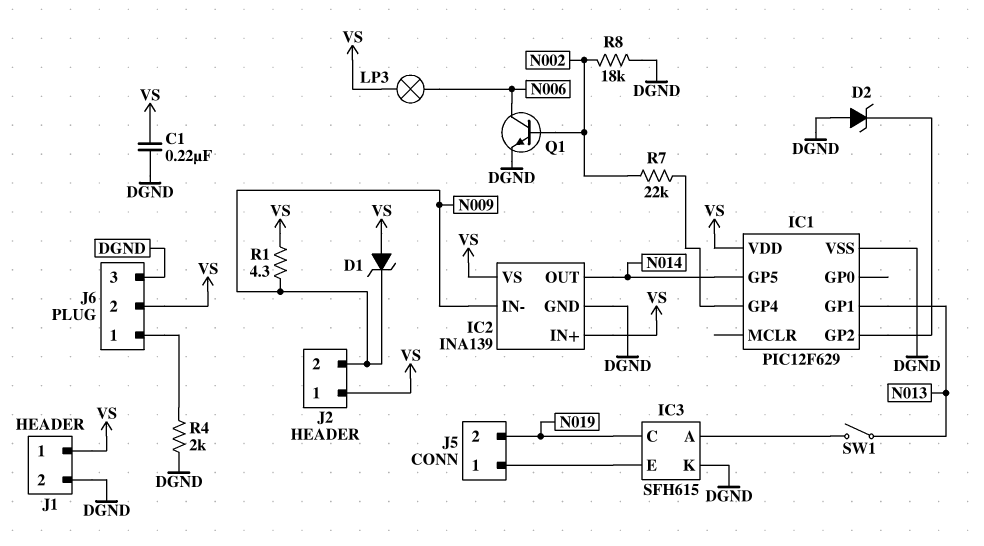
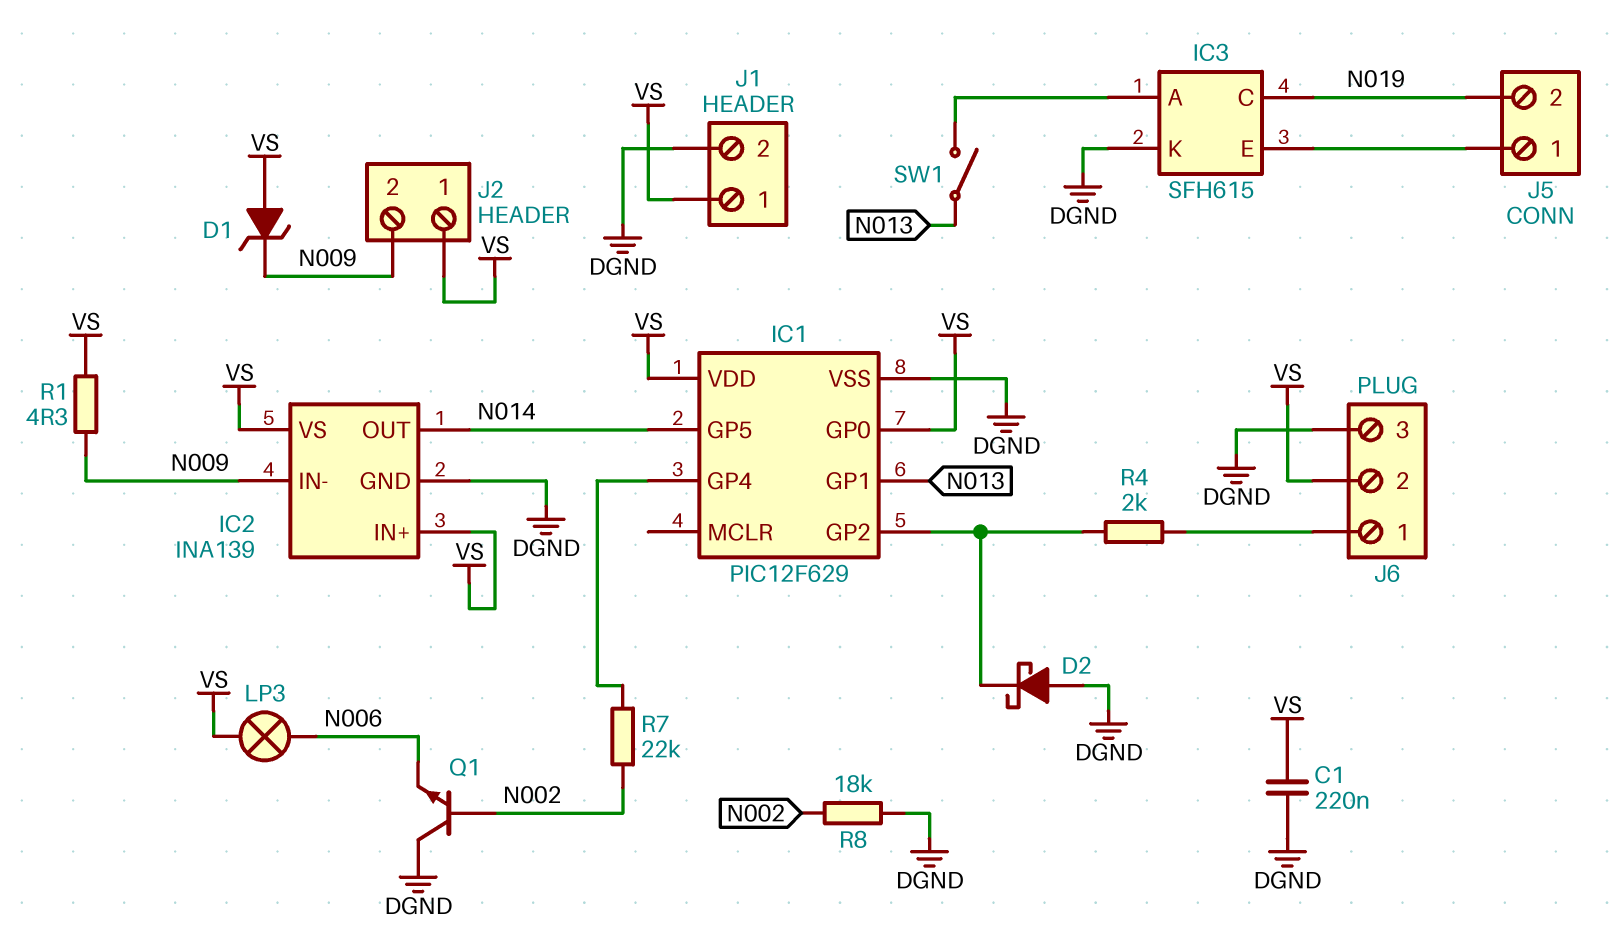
D2: zener (A DGND, K IC1/GP2) -> schottky (A DGND, K IC1/GP2)
IC1 pin GP0: none -> VS
Q1: NPN (B N002, C N006, E DGND) -> NPN (B N002, C DGND, E N006)
R4: 2k (DGND, J6/1) -> 2k (IC1/GP2, J6/1)

